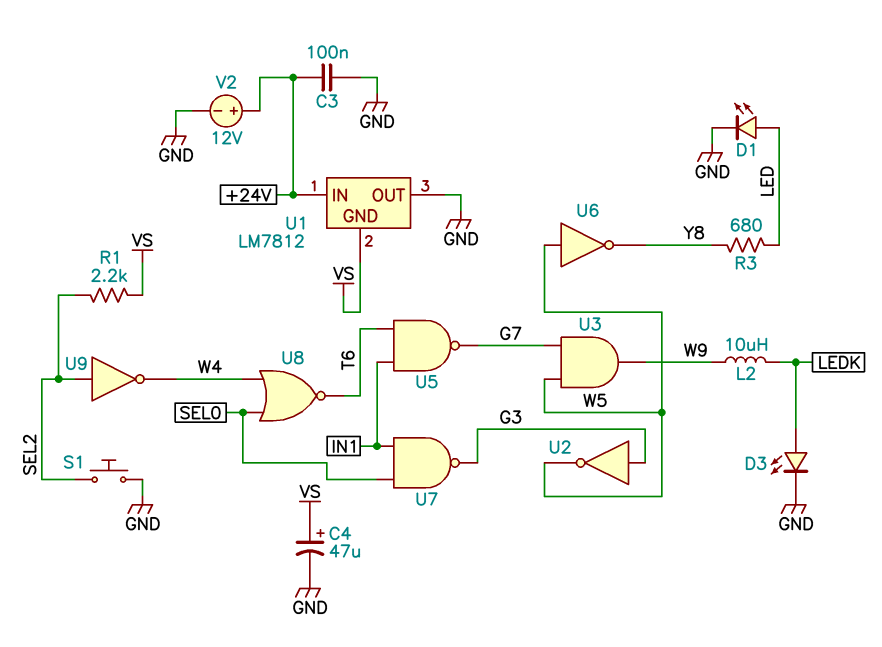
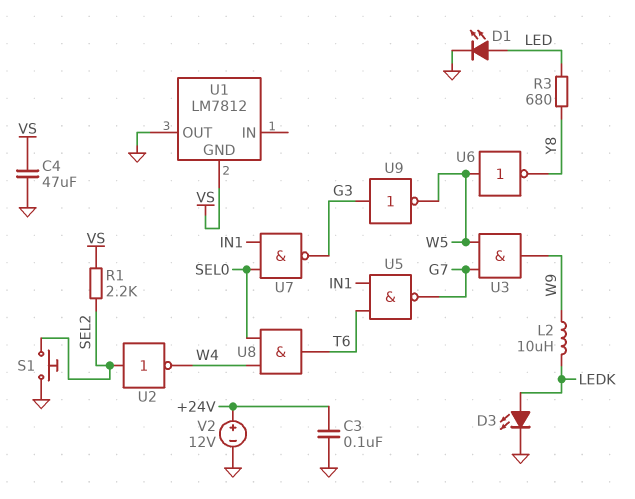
C4: 47uF (plus VS, minus GND) -> 47uF (GND, VS)
U1 pin IN: +24V -> none
U2: NOT (in G3, out W5) -> NOT (in SEL2, out W4)
U8: NOR (in SEL0, in W4, out T6) -> AND (in SEL0, in W4, out T6)
U9: NOT (in SEL2, out W4) -> NOT (in G3, out W5)

